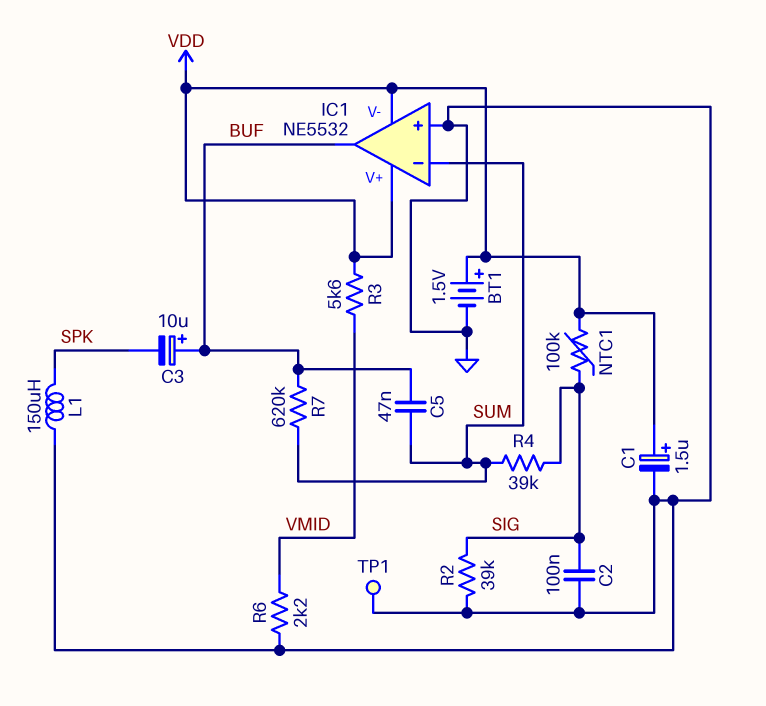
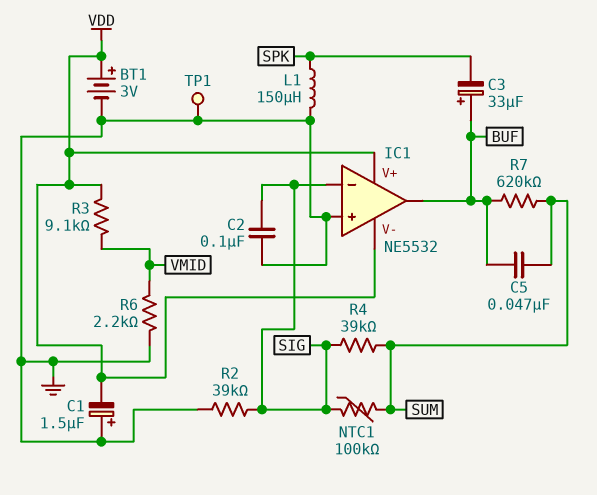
BT1: 1.5V (plus VDD, minus GND) -> 3V (plus VDD, minus GND)
C1: 1.5uF (plus VDD, minus GND) -> 1.5uF (plus GND, minus VDD)
C3: 10uF (plus BUF, minus SPK) -> 33uF (plus BUF, minus SPK)
IC1 pin in-: SUM -> SIG
NTC1: 100k (SIG, VDD) -> 100k (SIG, SUM)
R3: 5.6k (VDD, VMID) -> 9.1k (VDD, VMID)

